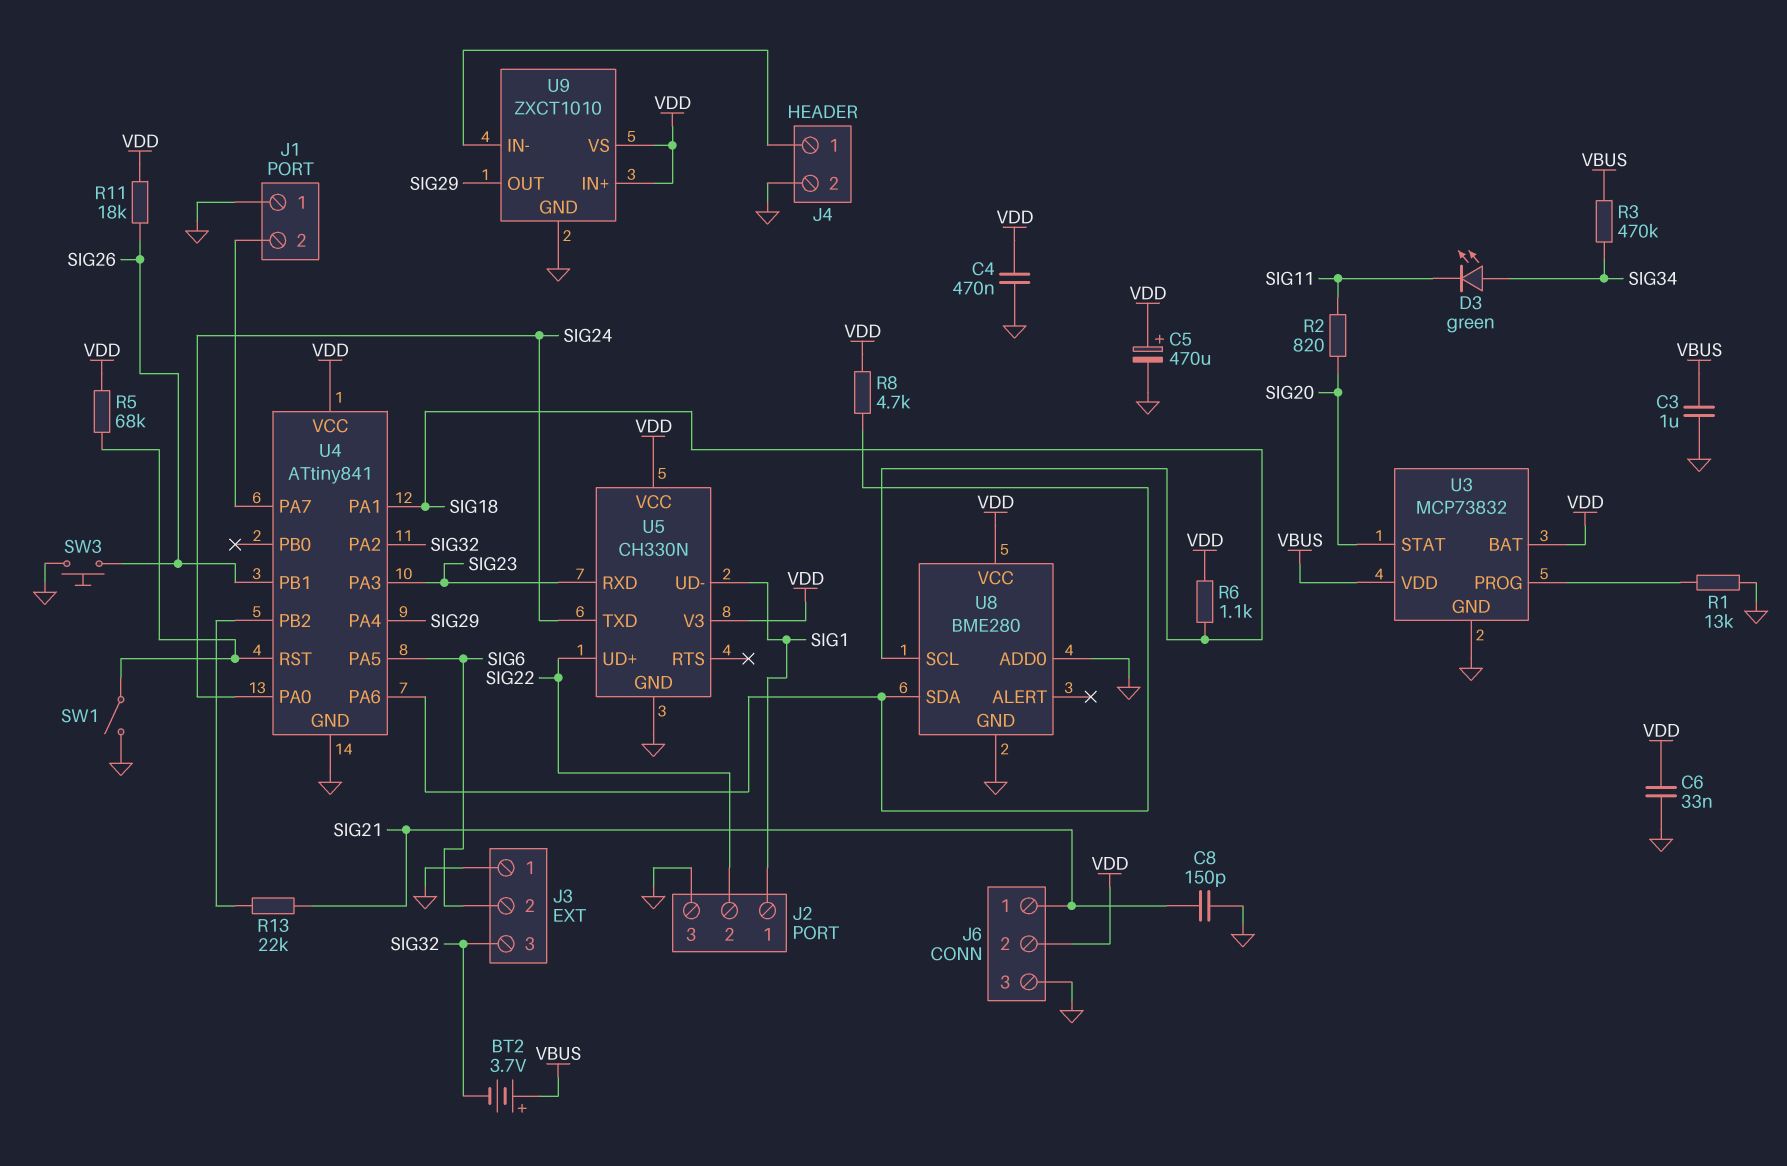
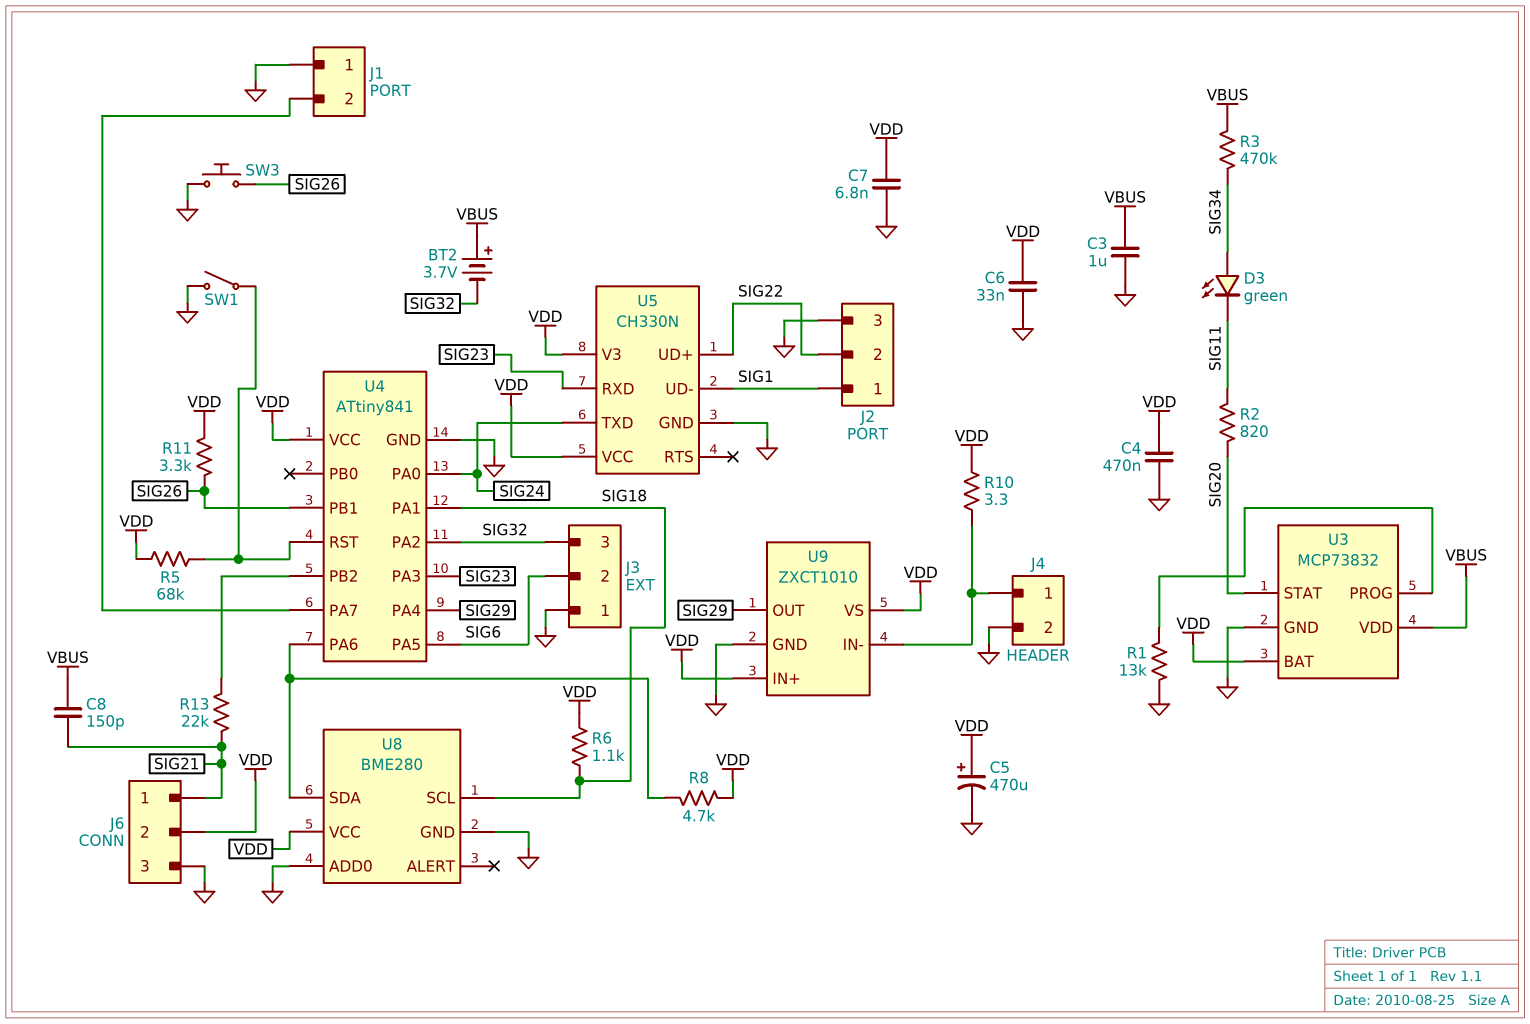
C7: none -> 6.8nF (GND, VDD)
C8: 150pF (GND, SIG21) -> 150pF (SIG21, VBUS)
R10: none -> 3.3 (J4/1, VDD)
R11: 18k (SIG26, VDD) -> 3.3k (SIG26, VDD)

